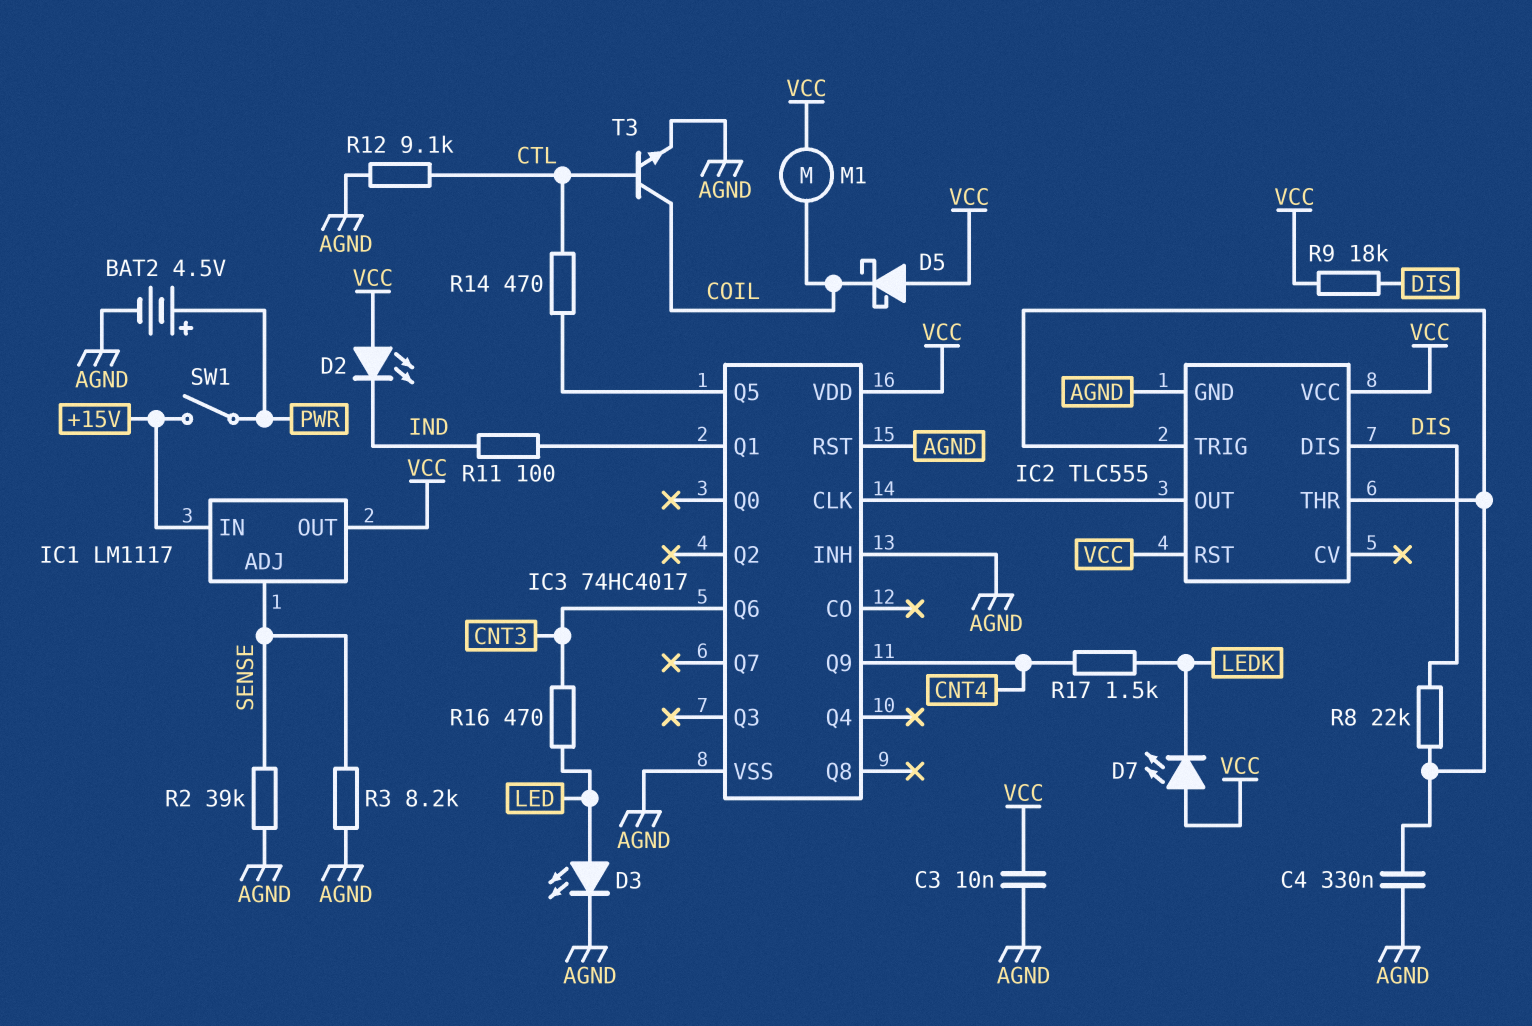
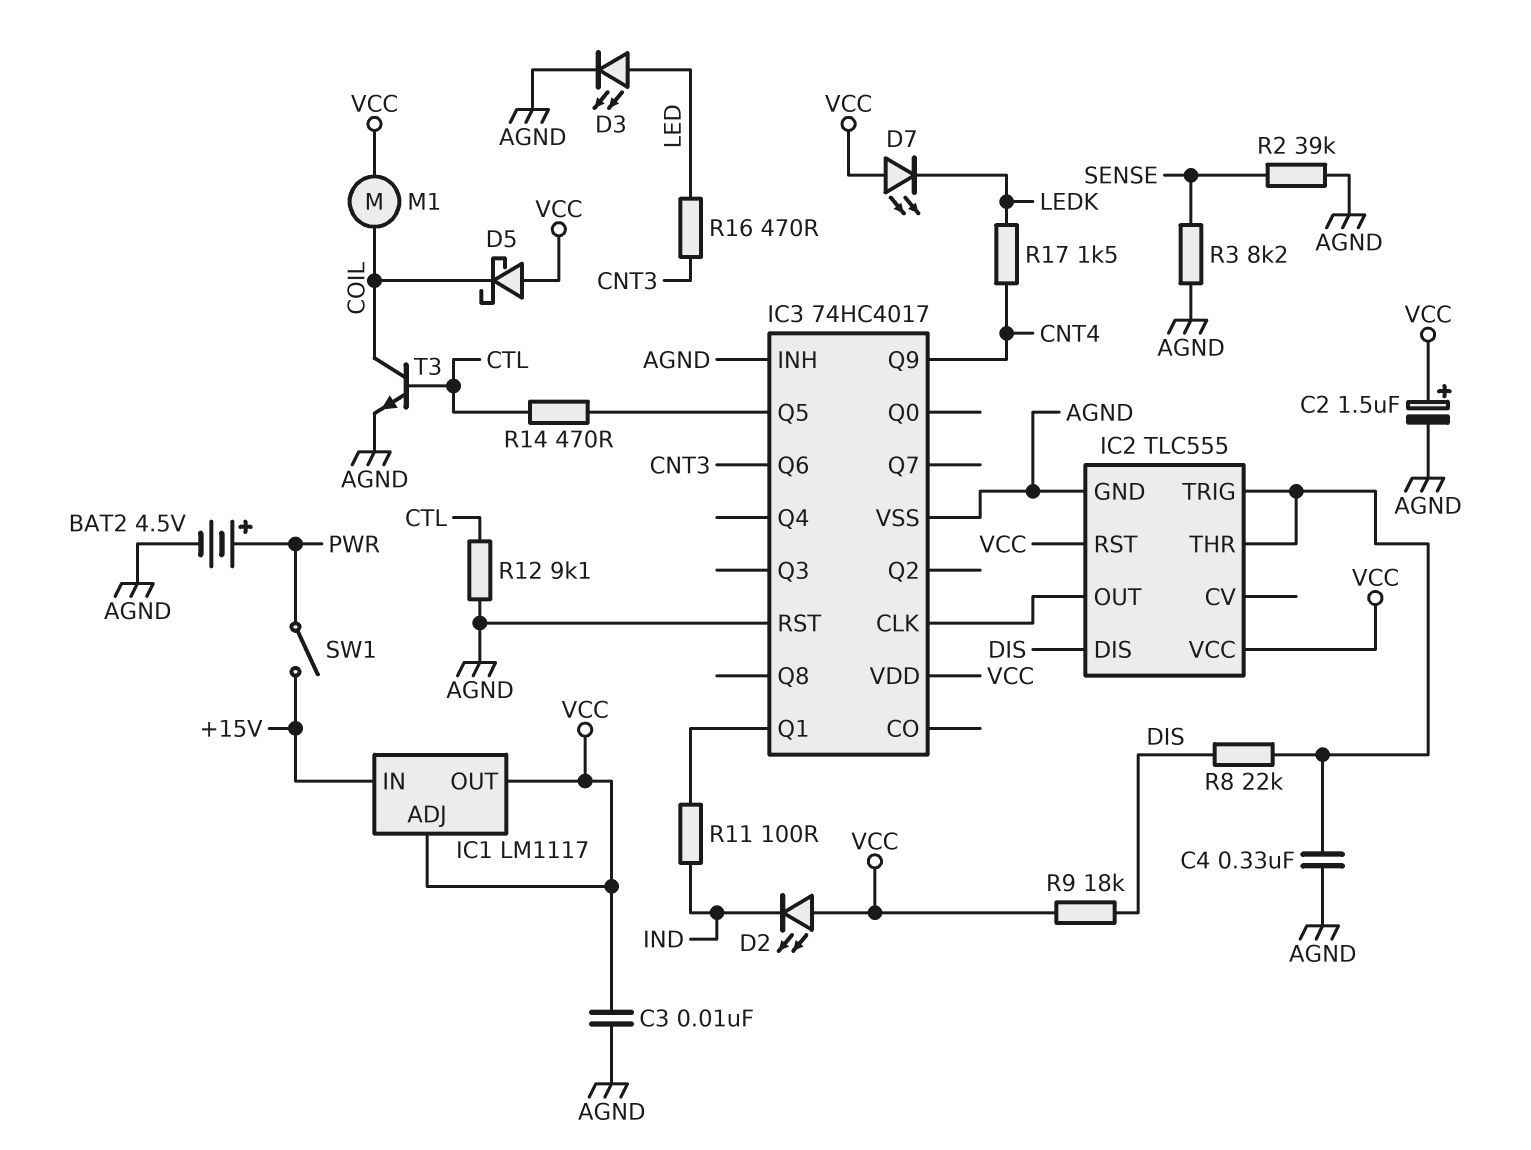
C2: none -> 1.5uF (plus VCC, minus AGND)
IC1 pin ADJ: SENSE -> VCC

